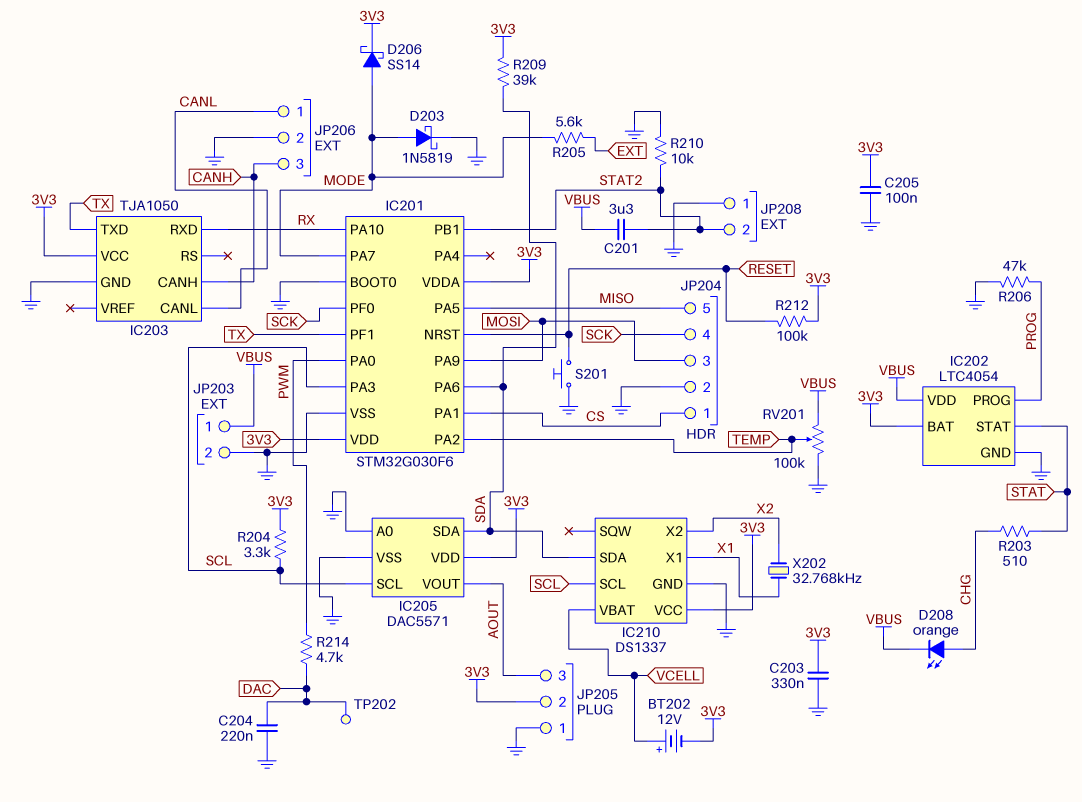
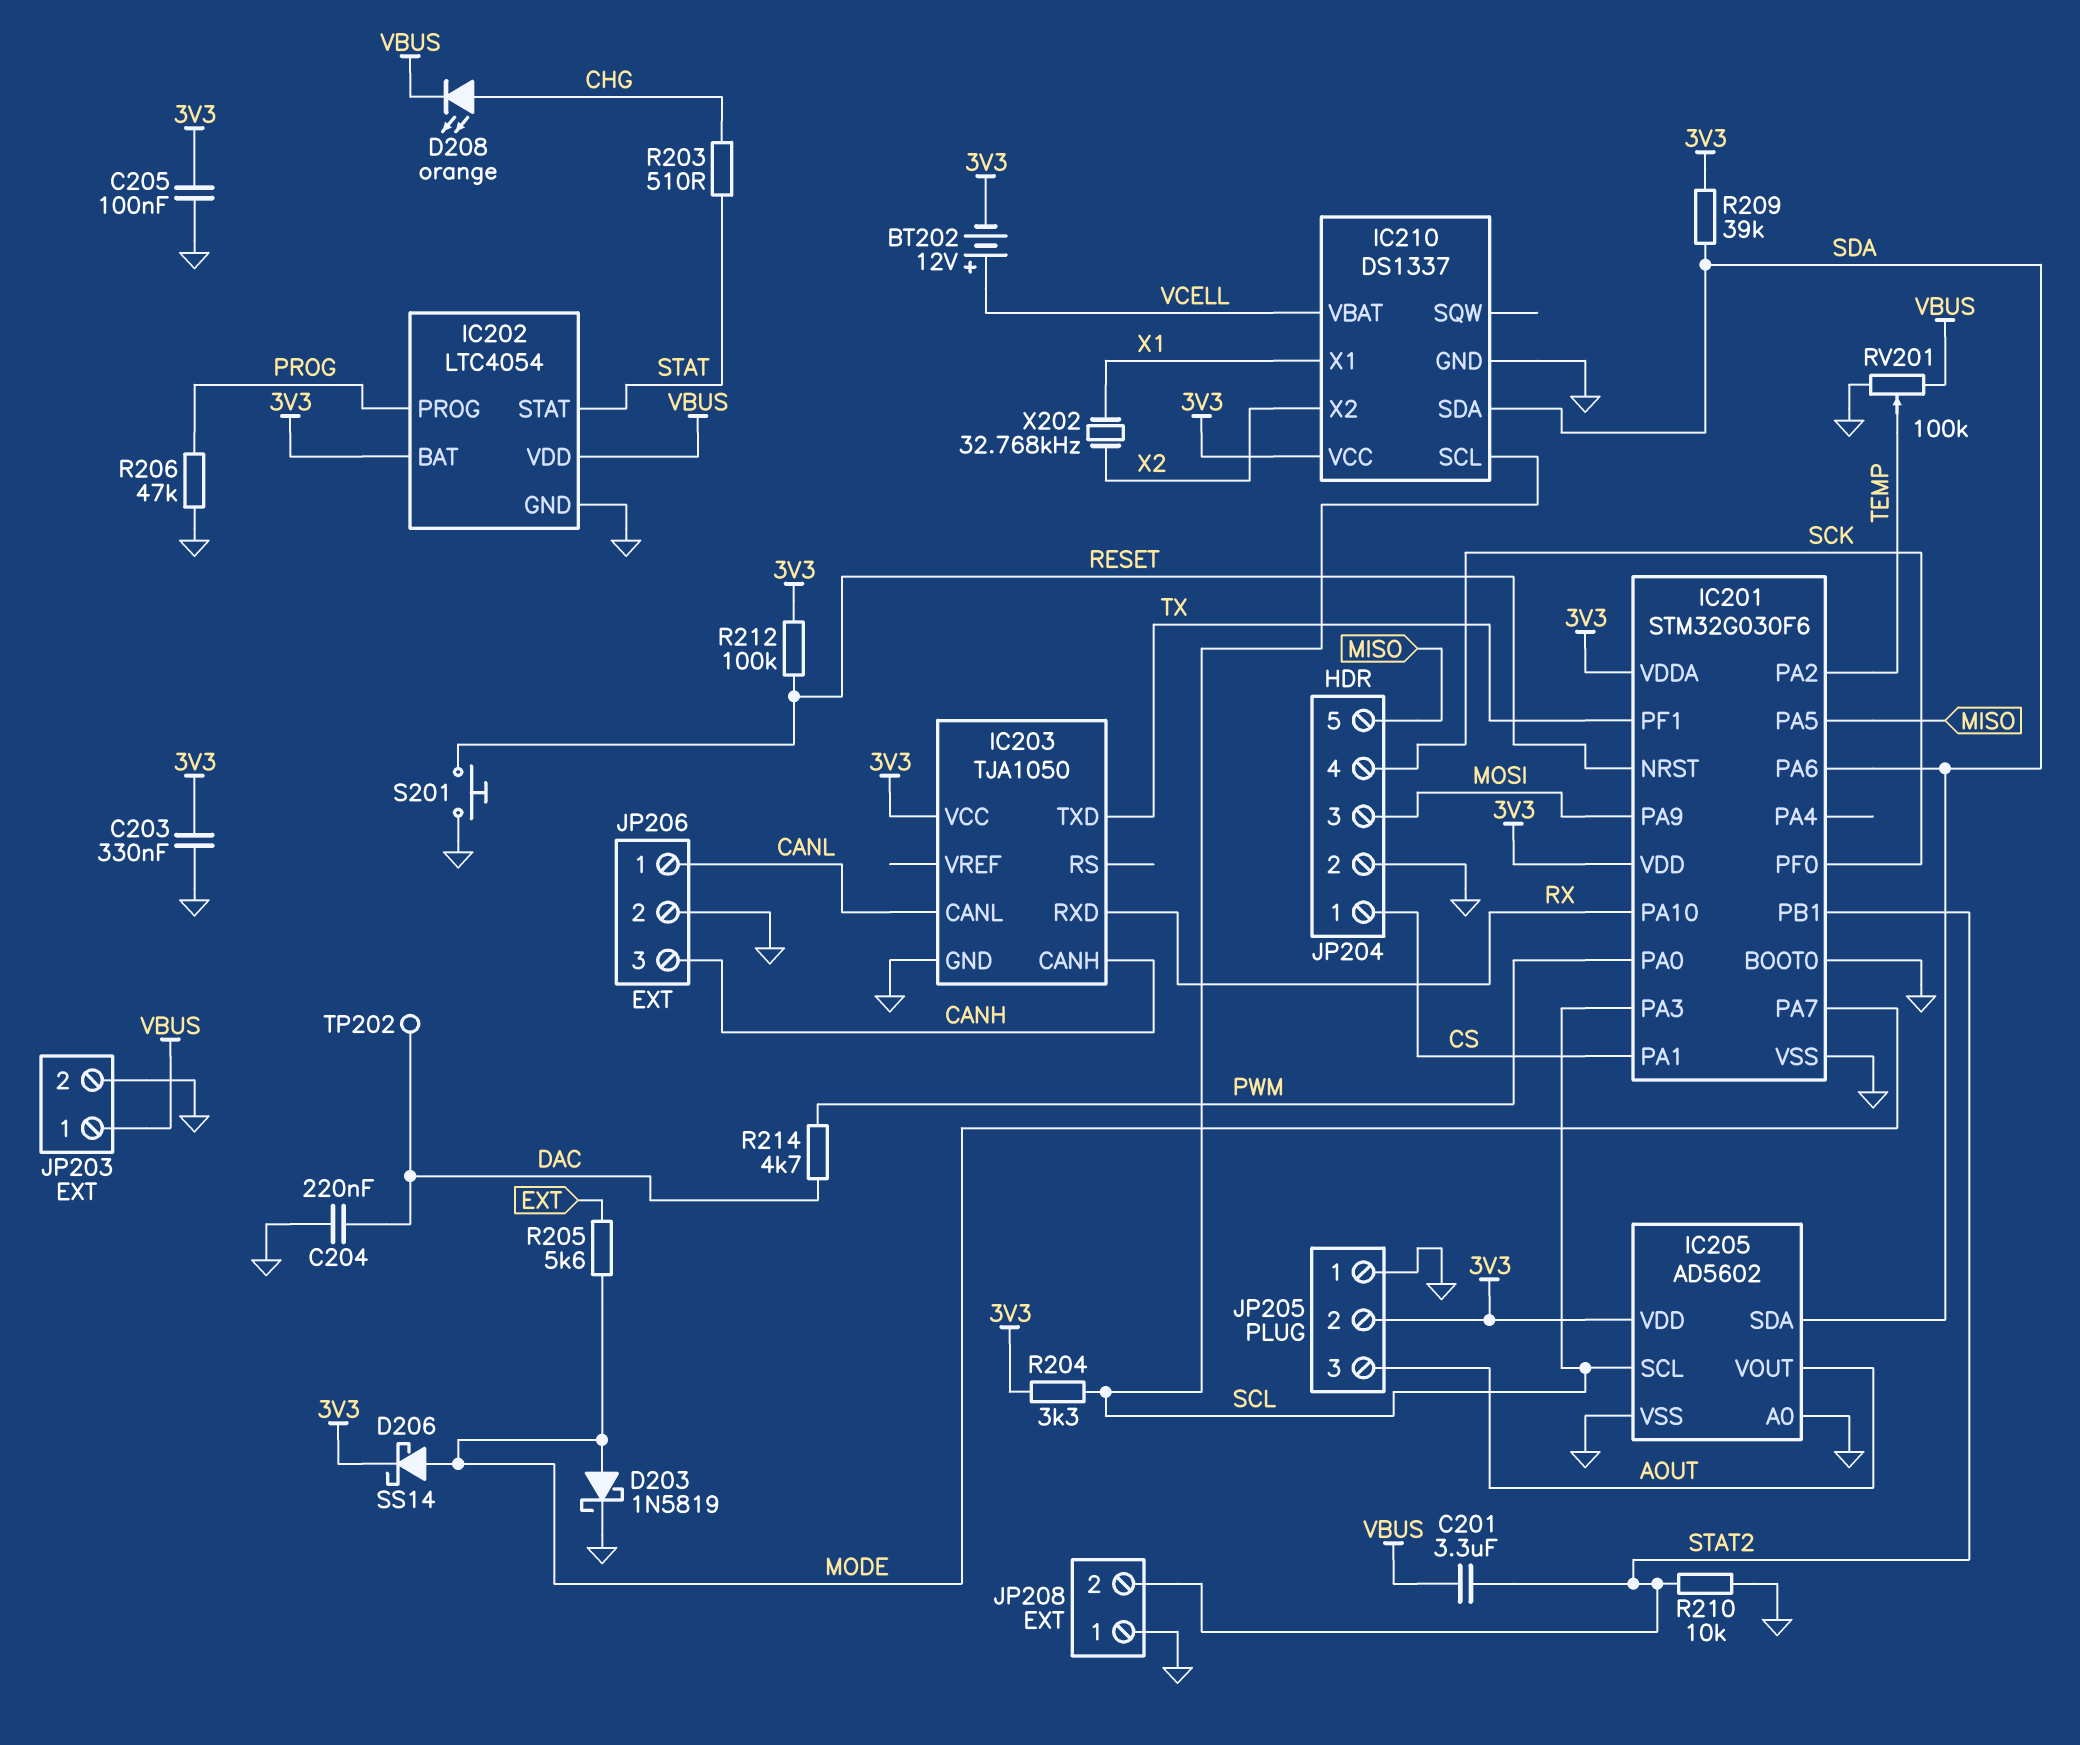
IC205: DAC5571 -> AD5602

